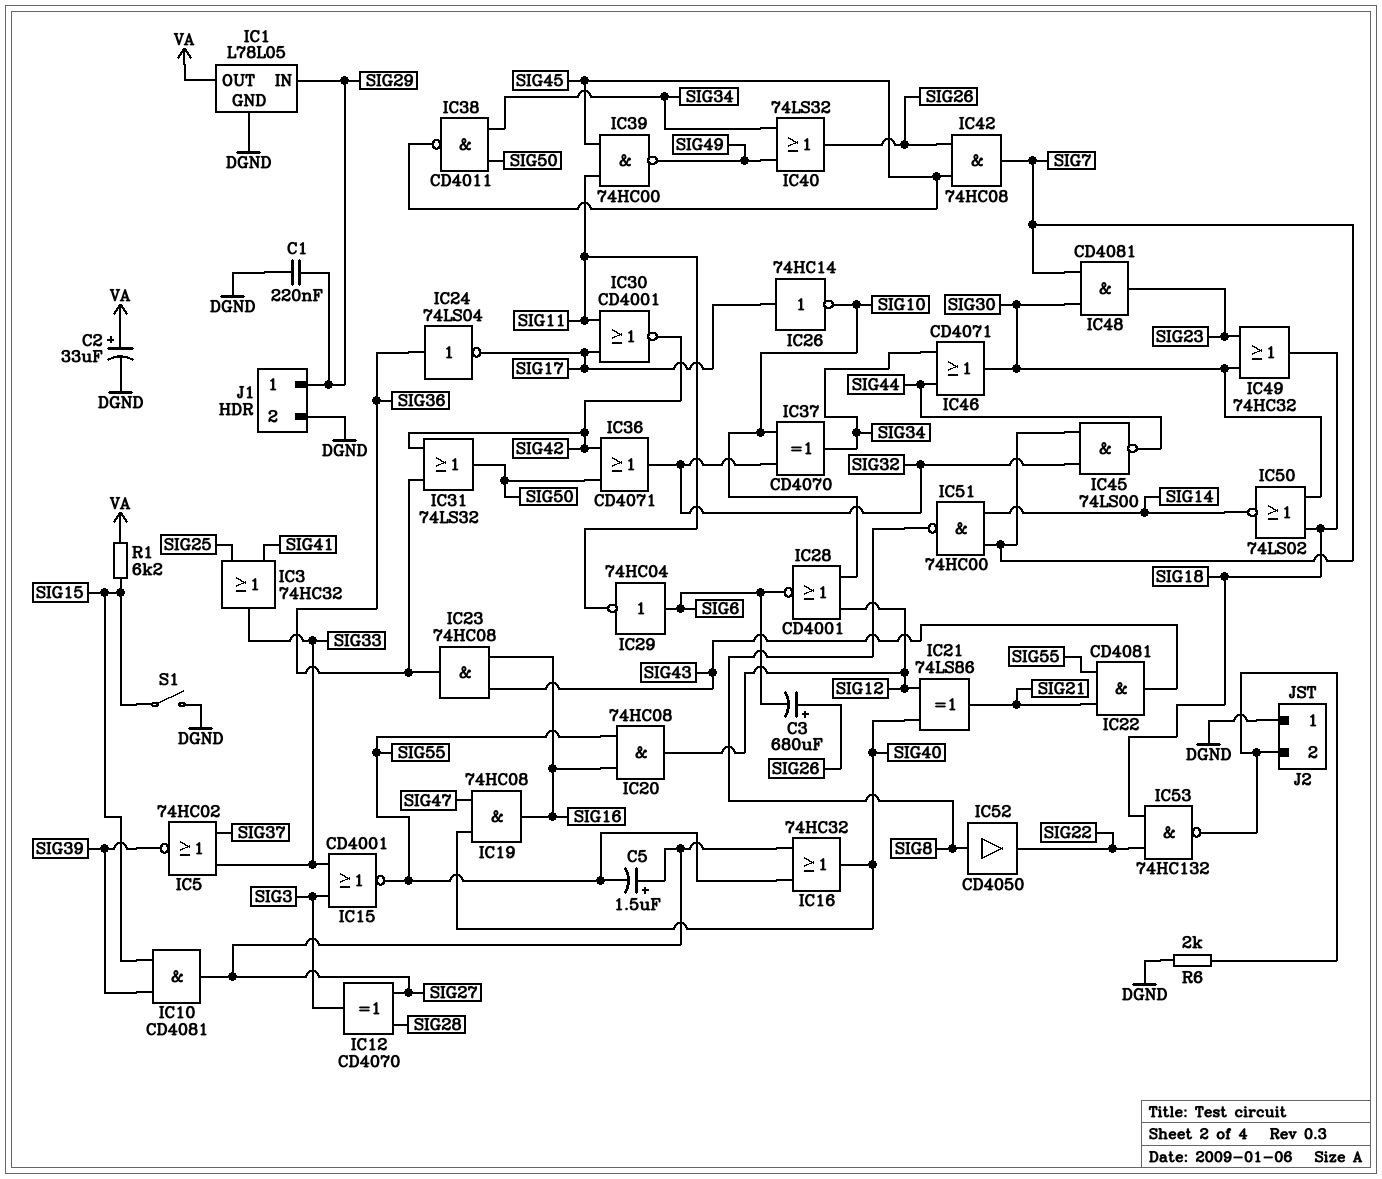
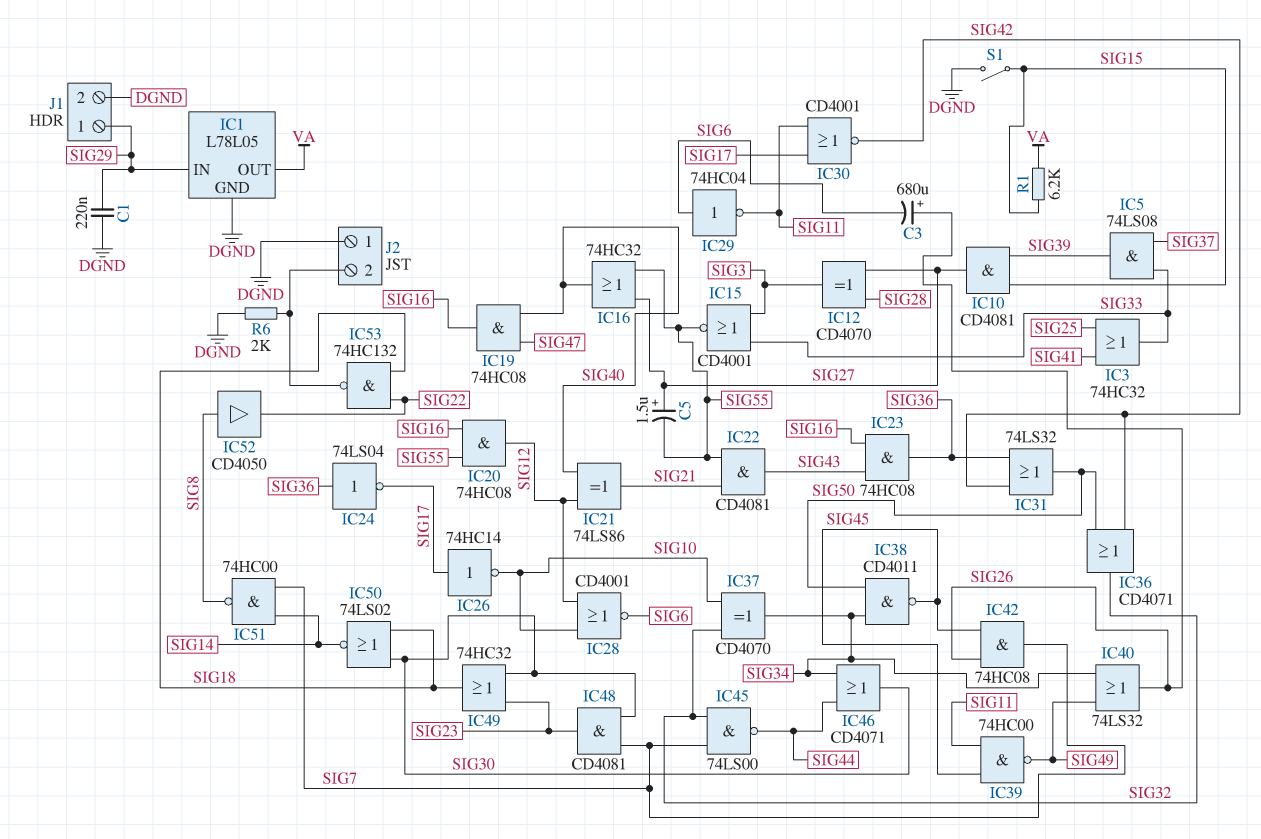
C2: 33uF (plus VA, minus DGND) -> none
IC5: NOR 74HC02 (in SIG33, in SIG37, out SIG39) -> AND 74LS08 (in SIG33, in SIG37, out SIG39)

